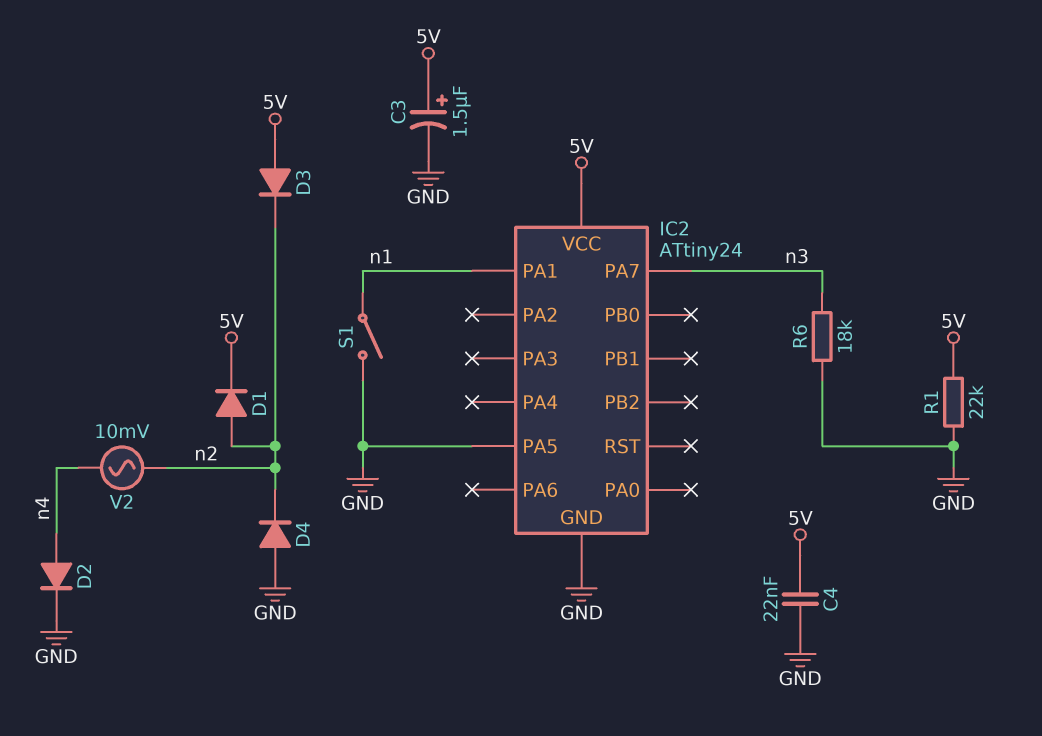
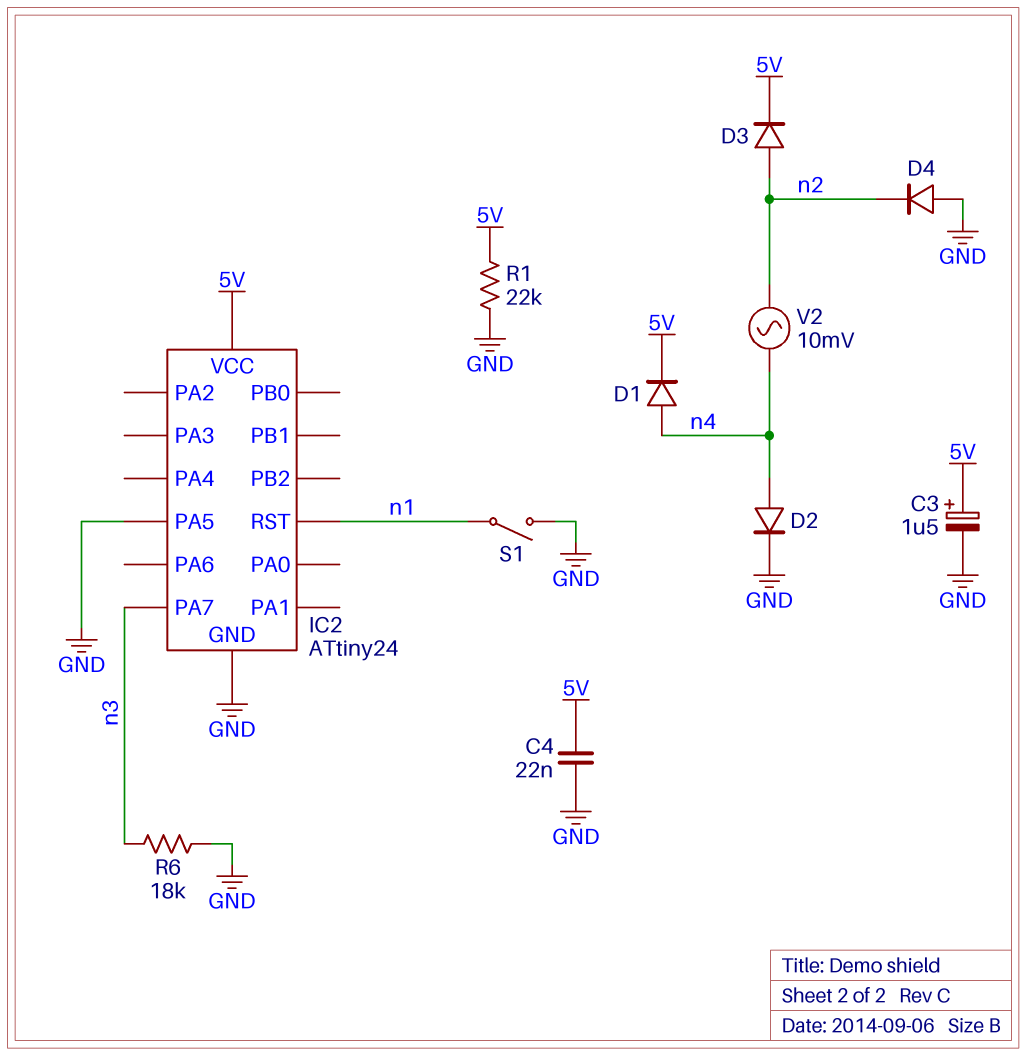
D1: diode (A n2, K 5V) -> diode (A n4, K 5V)
D3: diode (A 5V, K n2) -> diode (A n2, K 5V)
IC2 pin PA1: n1 -> none
IC2 pin RST: none -> n1

